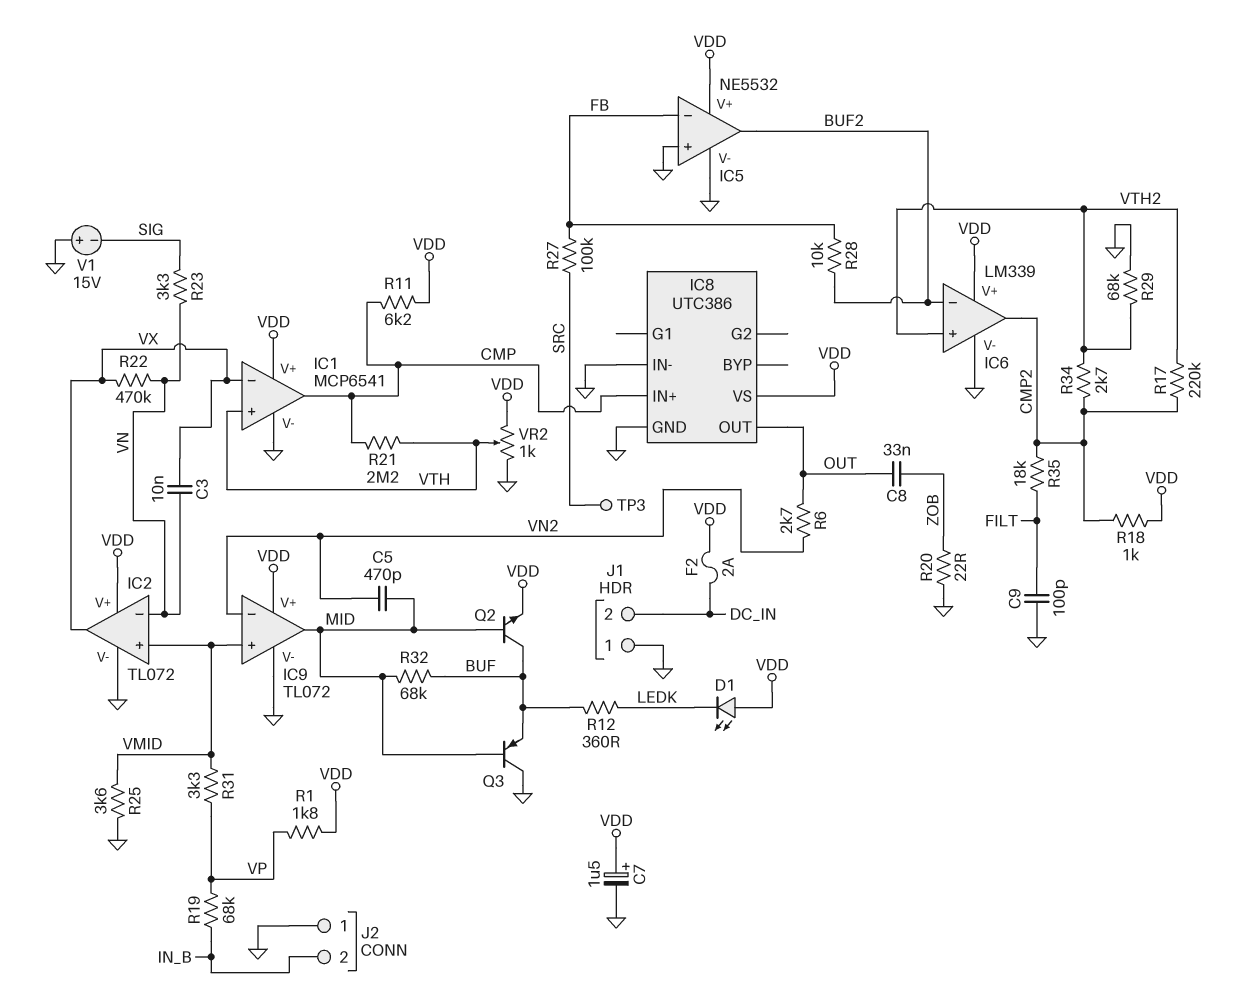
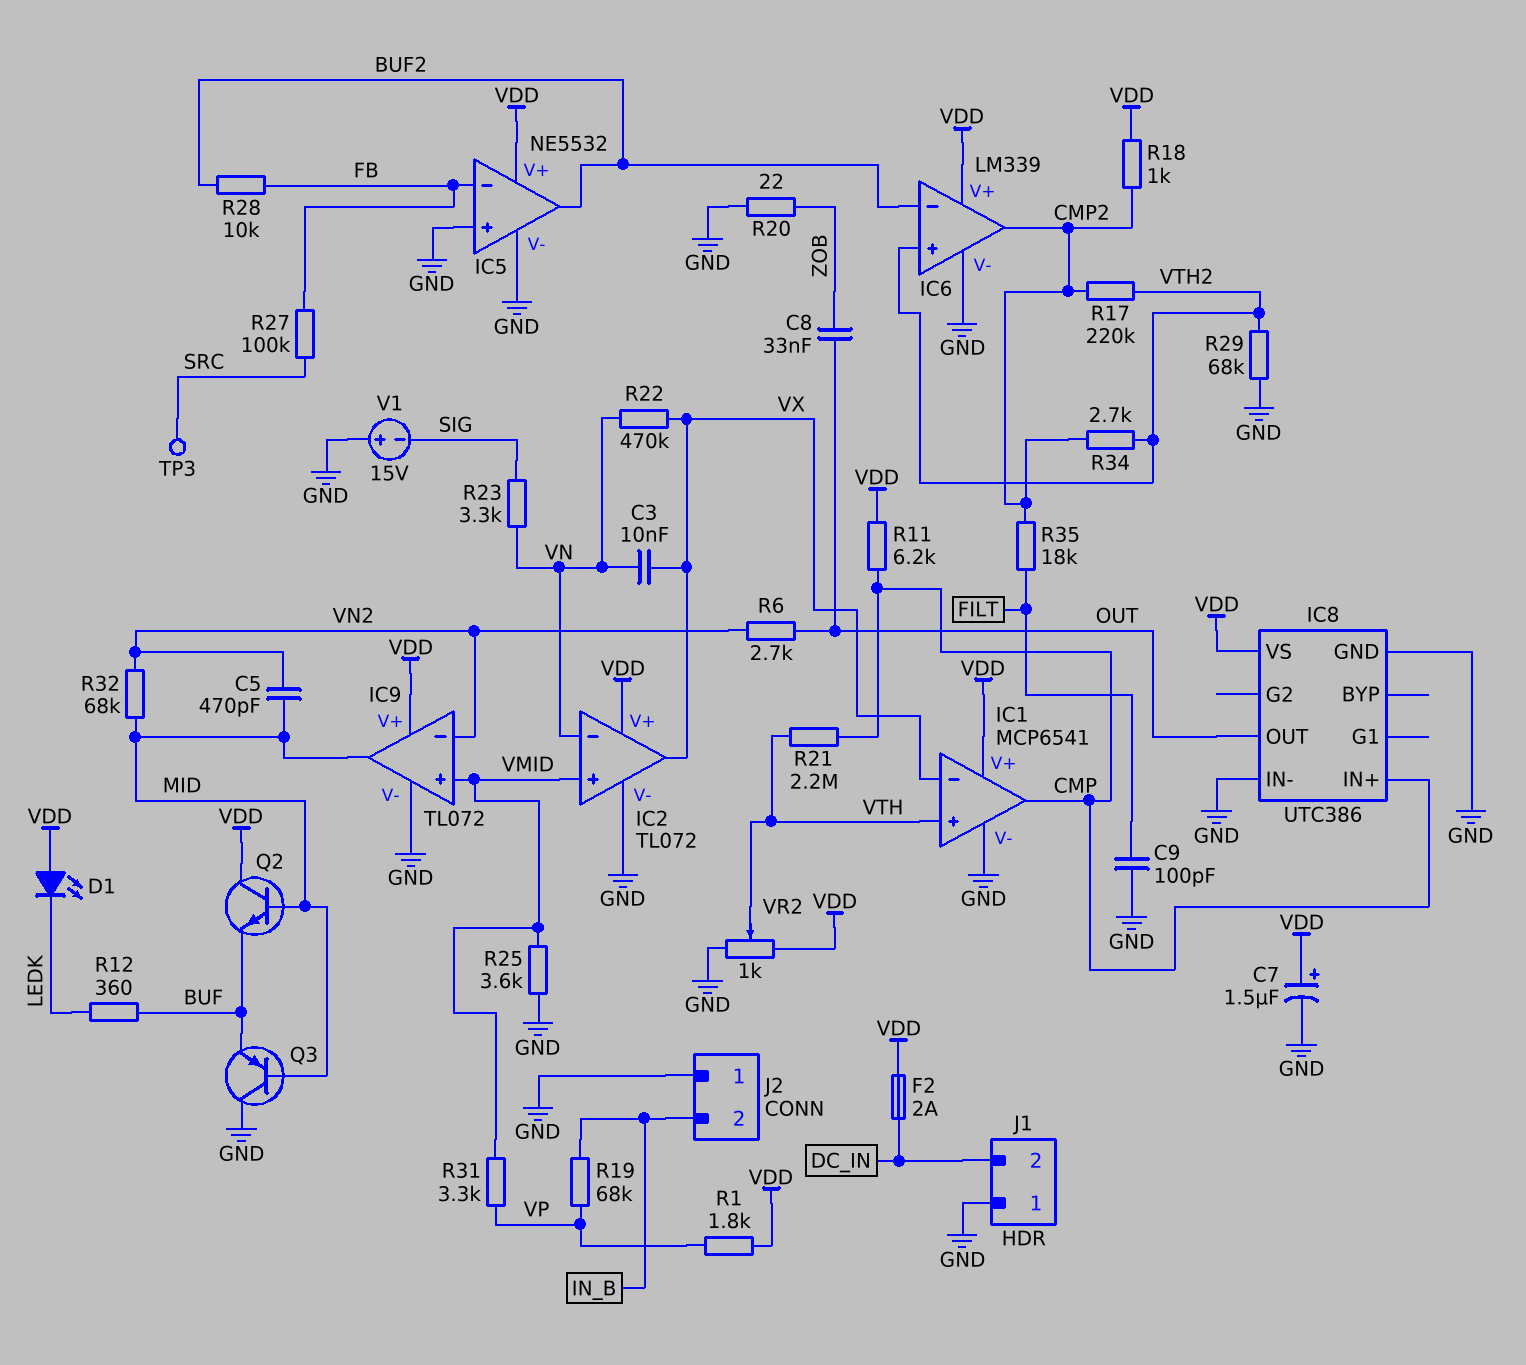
Q2: NPN (B MID, C BUF, E VDD) -> NPN (B MID, C VDD, E BUF)
R32: 68k (BUF, MID) -> 68k (MID, VN2)

